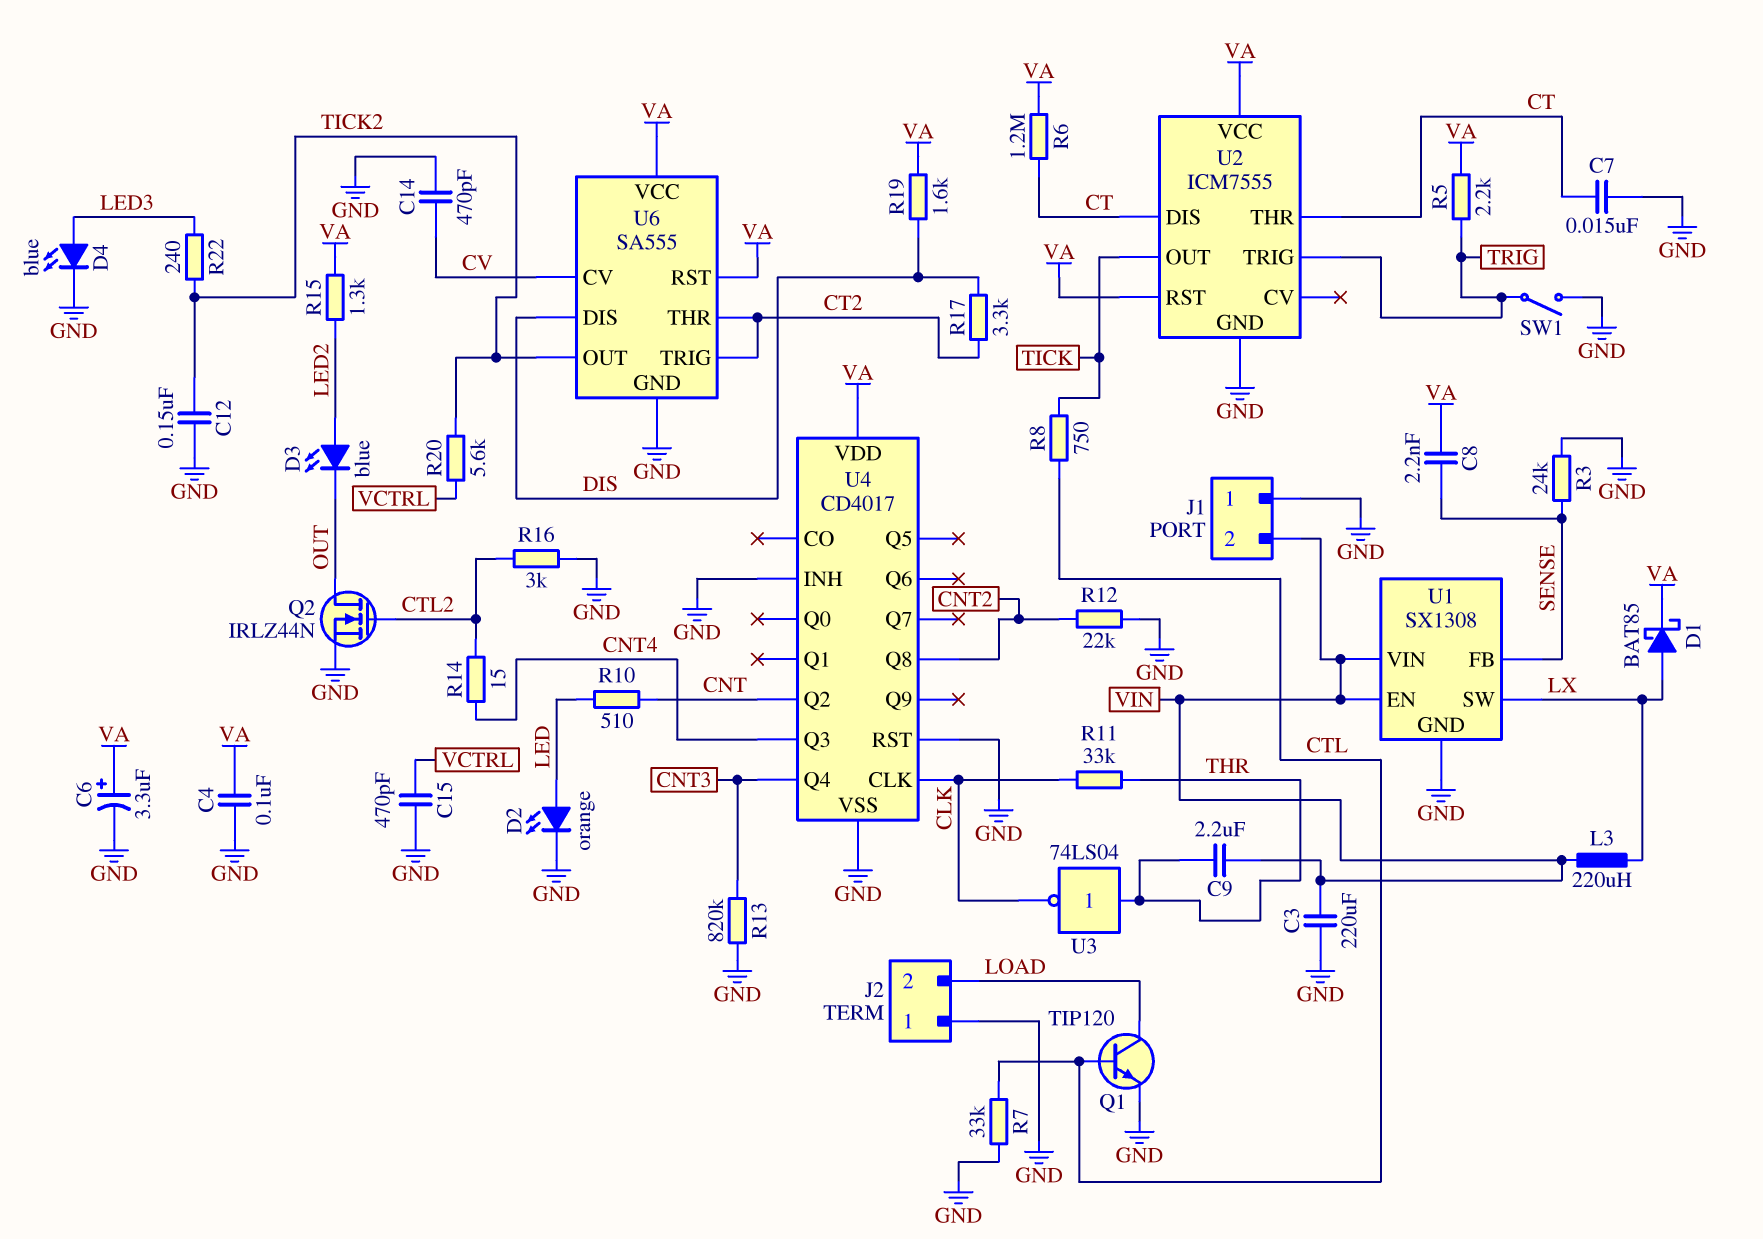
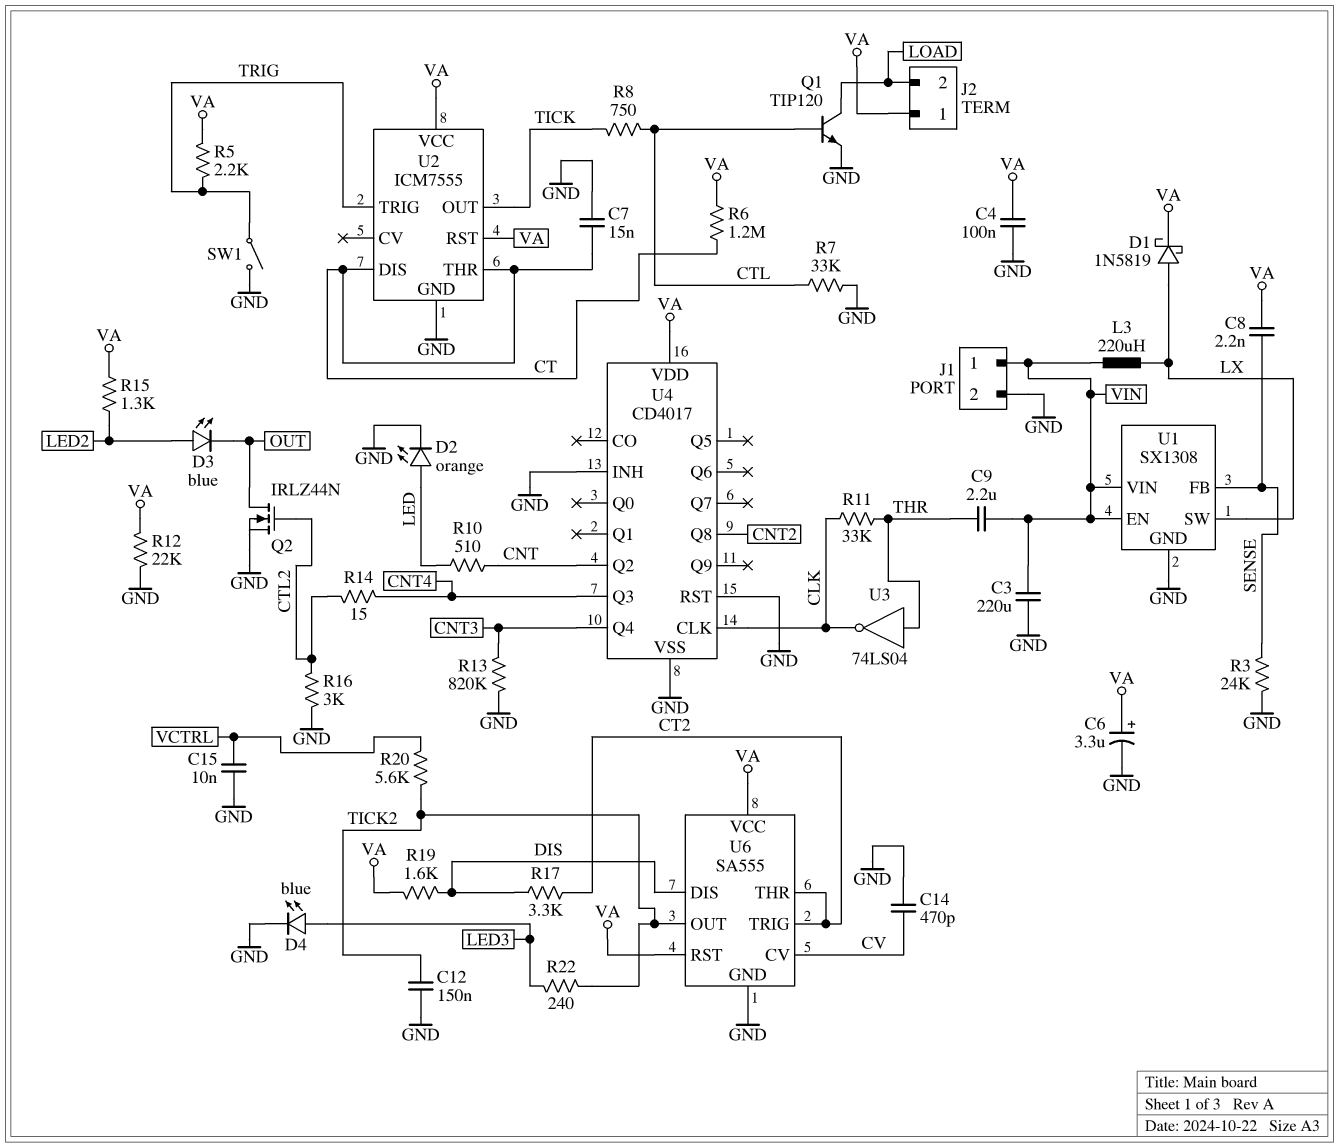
C15: 470pF (GND, VCTRL) -> 10nF (GND, VCTRL)
D1: schottky BAT85 (A LX, K VA) -> schottky 1N5819 (A LX, K VA)
J1 pin 1: GND -> VIN
J1 pin 2: VIN -> GND
J2 pin 1: GND -> VA
R12: 22k (CNT2, GND) -> 22k (GND, VA)

